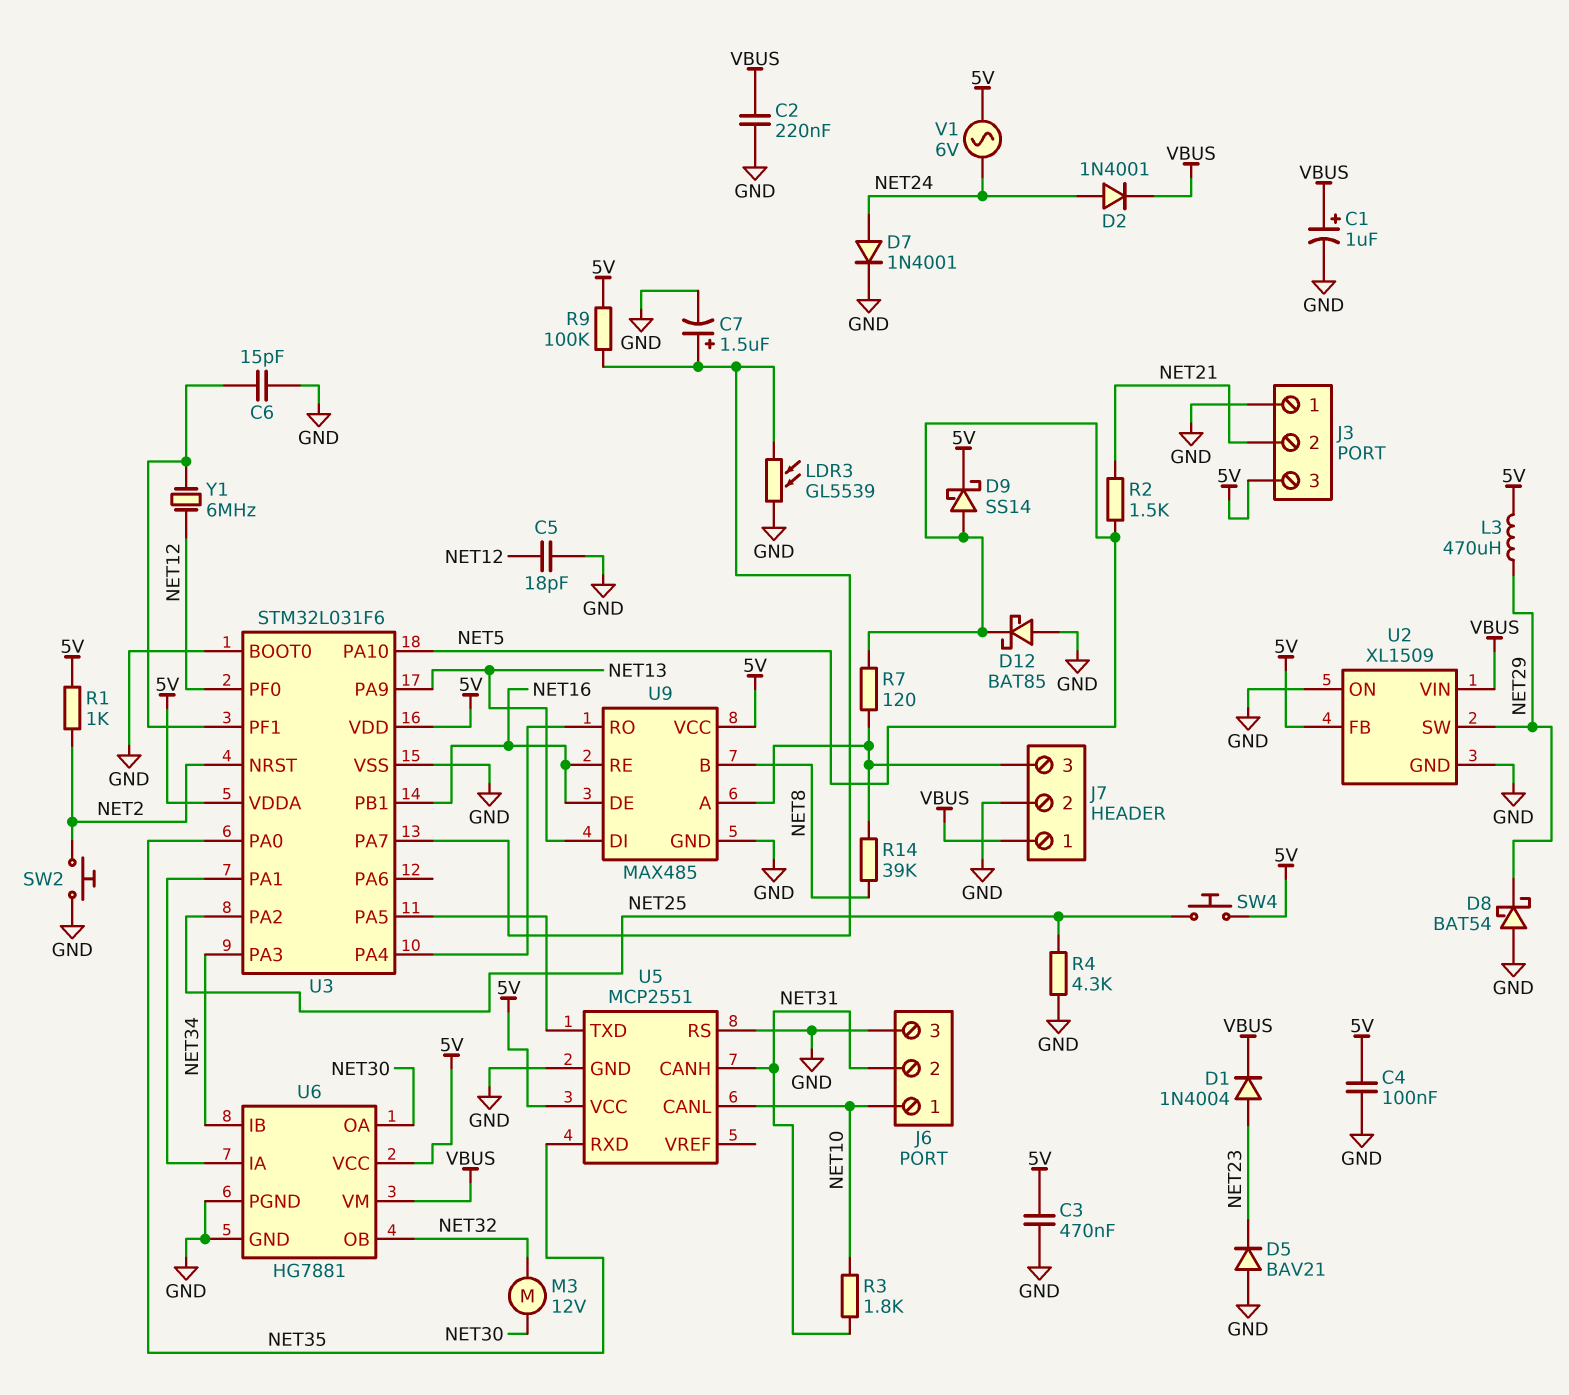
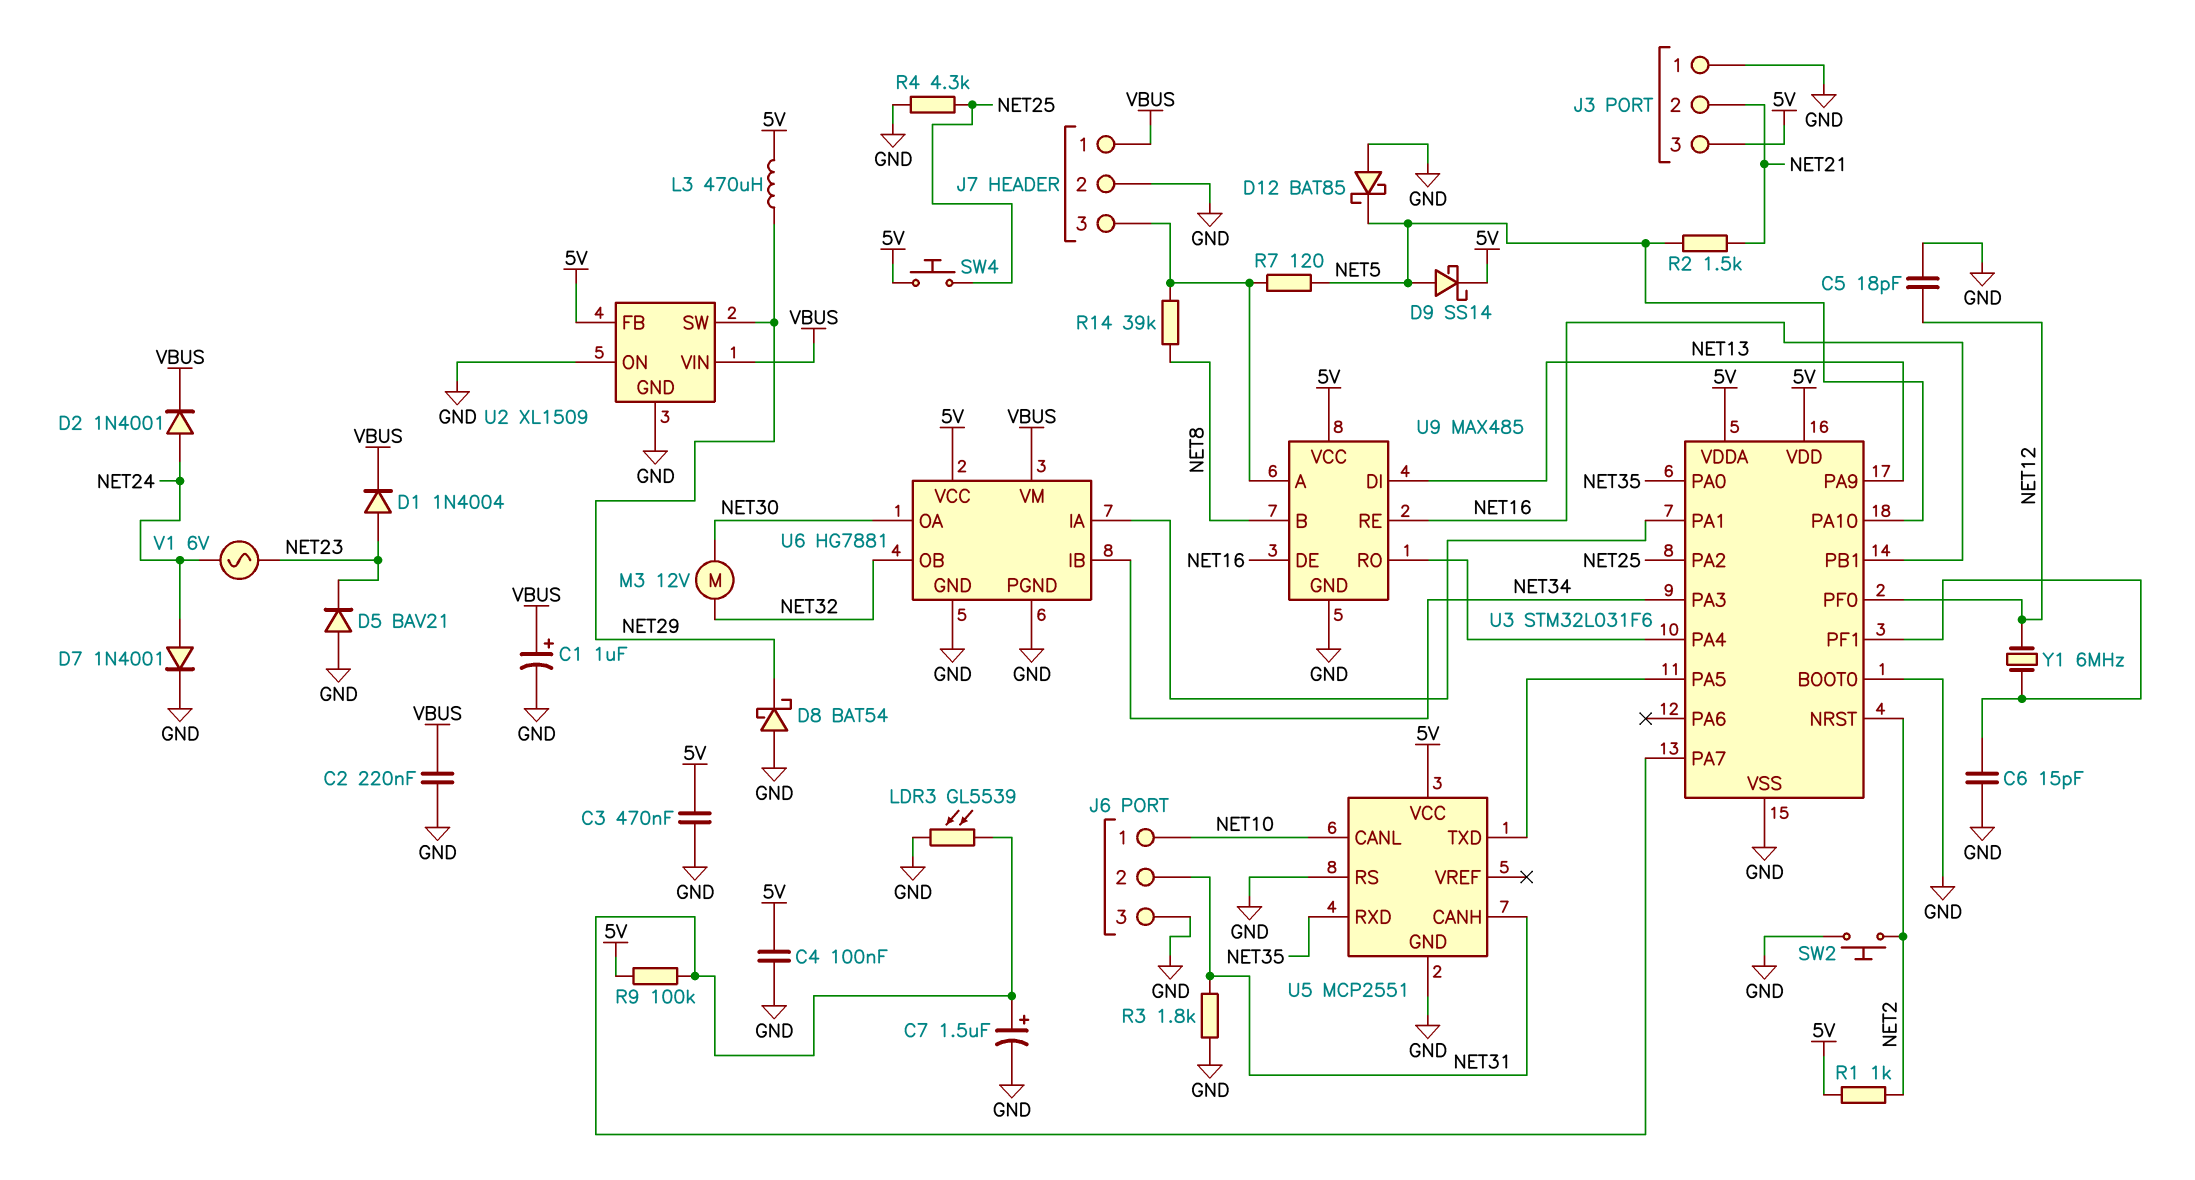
R3: 1.8k (NET10, NET31) -> 1.8k (GND, NET31)
V1: AC 6V (5V, NET24) -> AC 6V (NET23, NET24)

